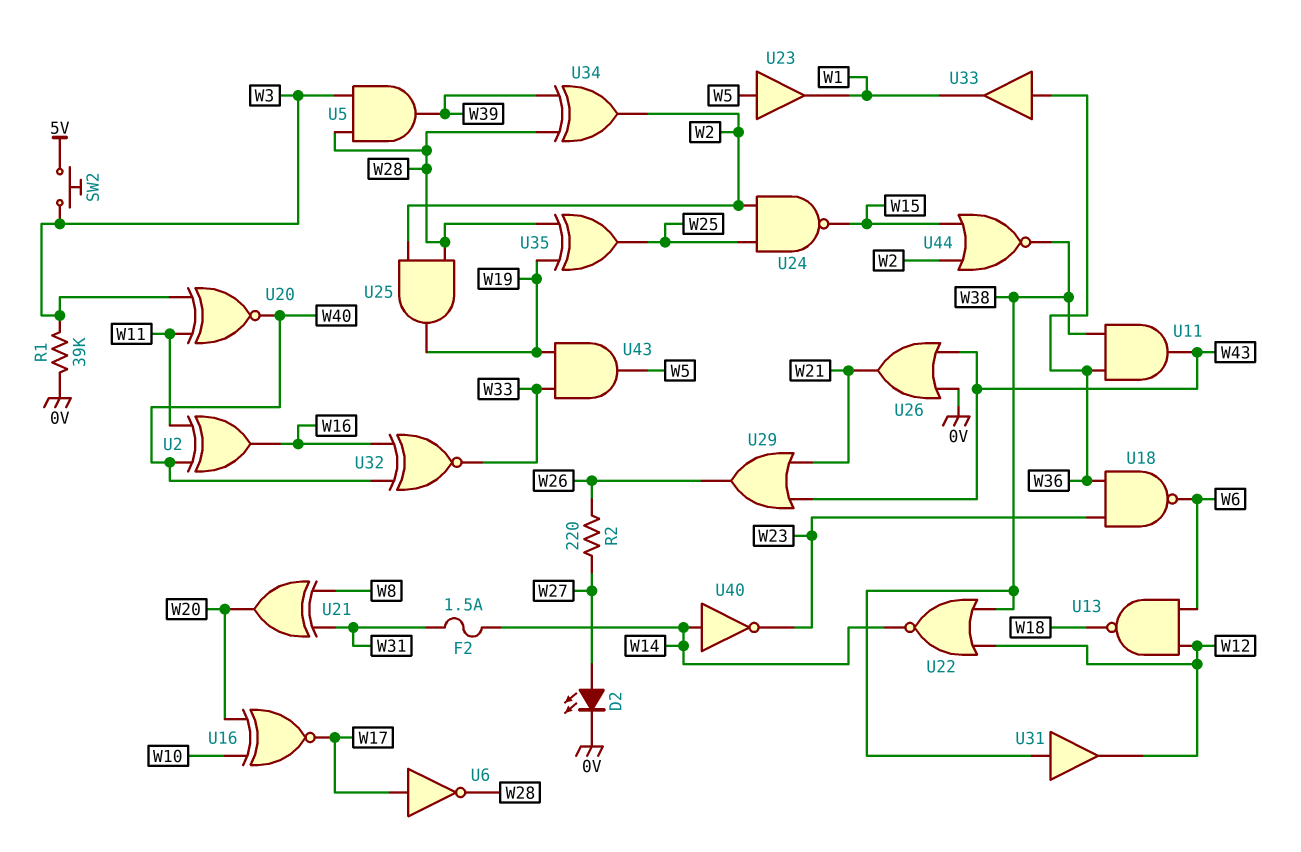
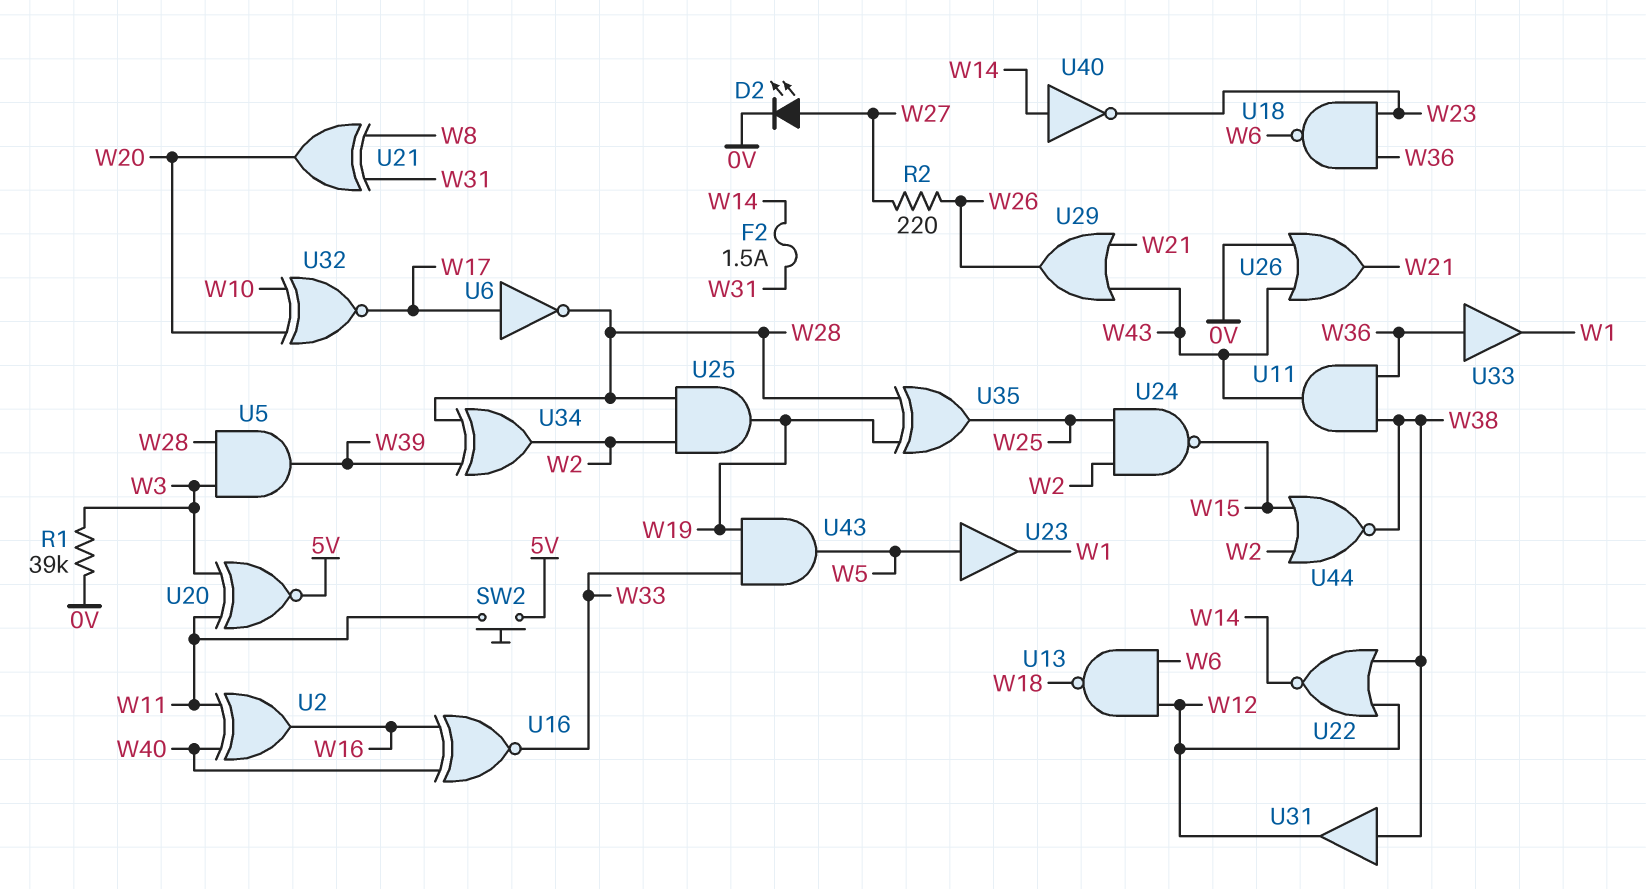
SW2: button (5V, W3) -> button (5V, W11)
U16: XNOR (in W10, in W20, out W17) -> XNOR (in W16, in W40, out W33)
U20: XNOR (in W3, in W11, out W40) -> XNOR (in W3, in W11, out 5V)
U32: XNOR (in W16, in W40, out W33) -> XNOR (in W10, in W20, out W17)

